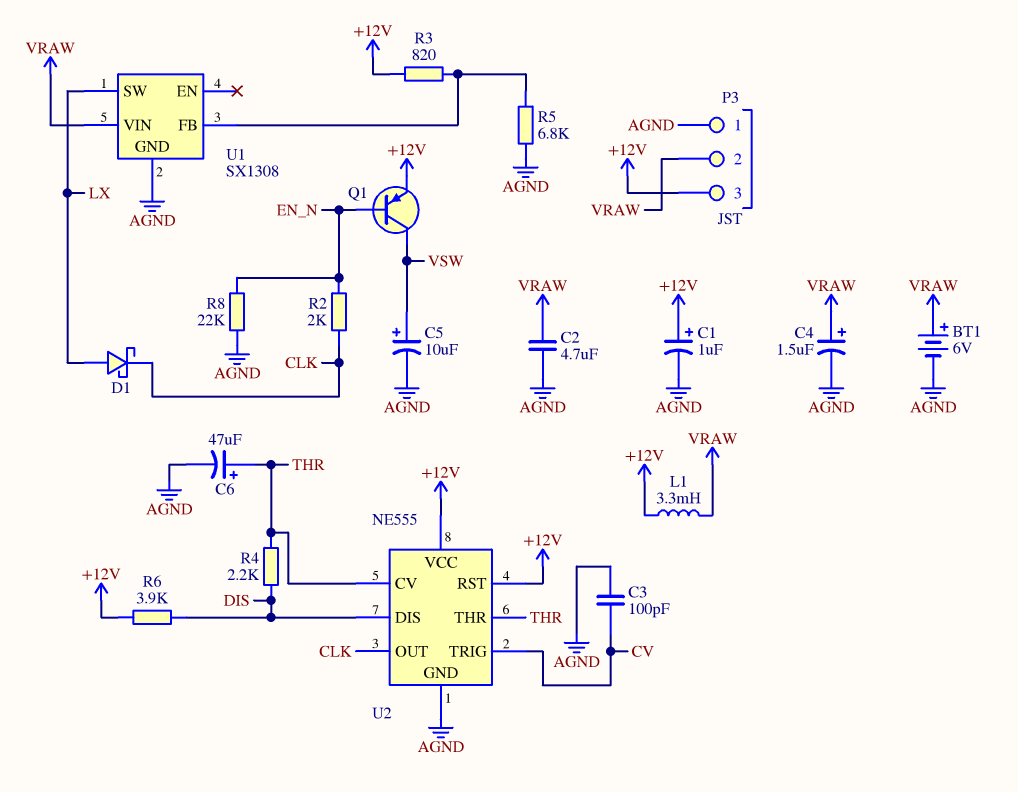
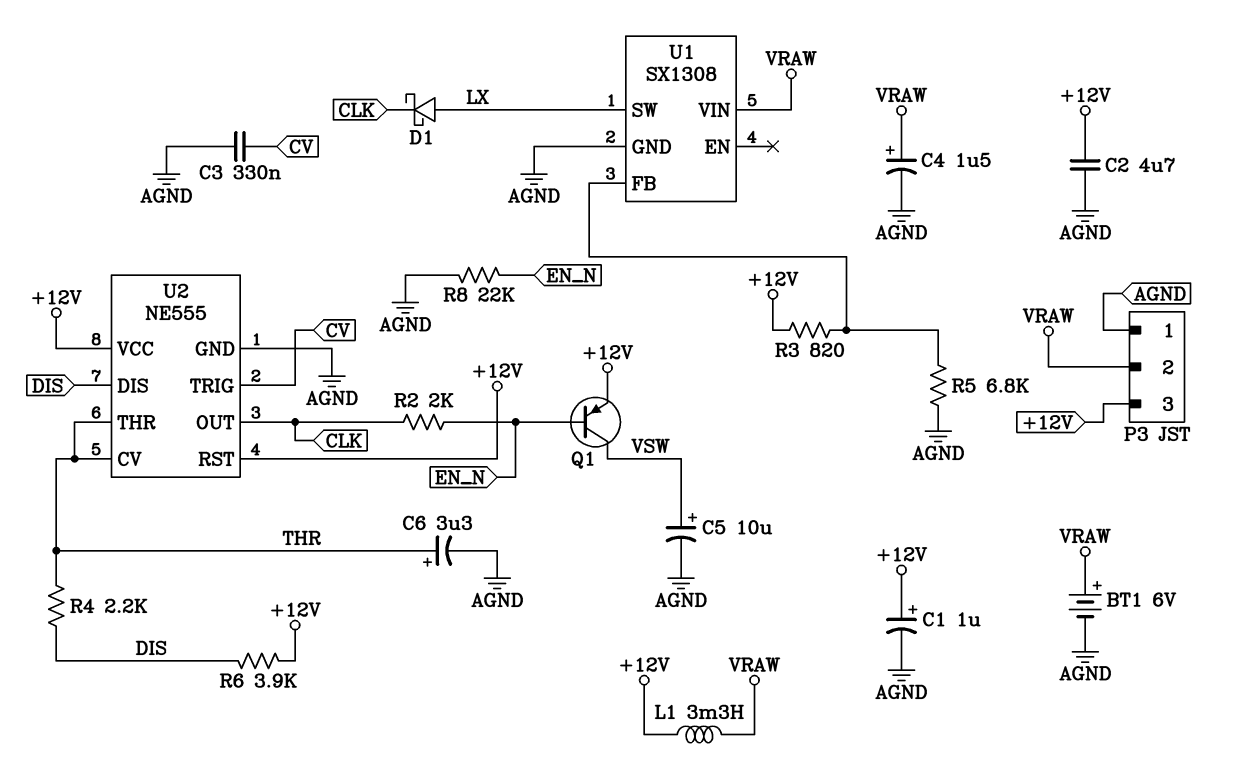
C2: 4.7uF (AGND, VRAW) -> 4.7uF (+12V, AGND)
C3: 100pF (AGND, CV) -> 330nF (AGND, CV)
C6: 47uF (plus THR, minus AGND) -> 3.3uF (plus THR, minus AGND)

